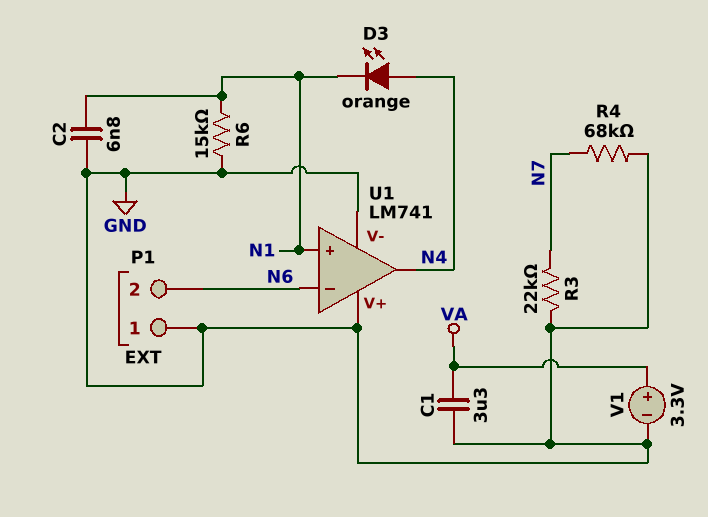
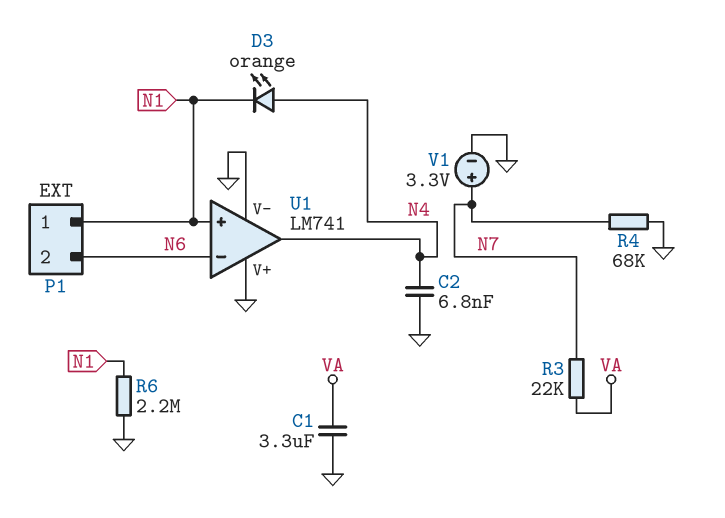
C2: 6.8nF (GND, N1) -> 6.8nF (GND, N4)
P1 pin 1: GND -> N1
R3: 22k (GND, N7) -> 22k (N7, VA)
R6: 15k (GND, N1) -> 2.2M (GND, N1)
V1: 3.3V (plus VA, minus GND) -> 3.3V (plus N7, minus GND)

